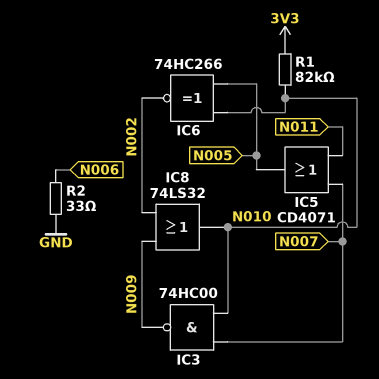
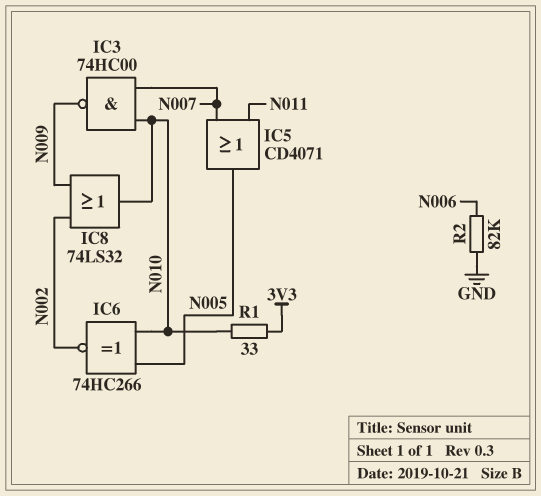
R1: 82k (3V3, N010) -> 33 (3V3, N010)
R2: 33 (GND, N006) -> 82k (GND, N006)

